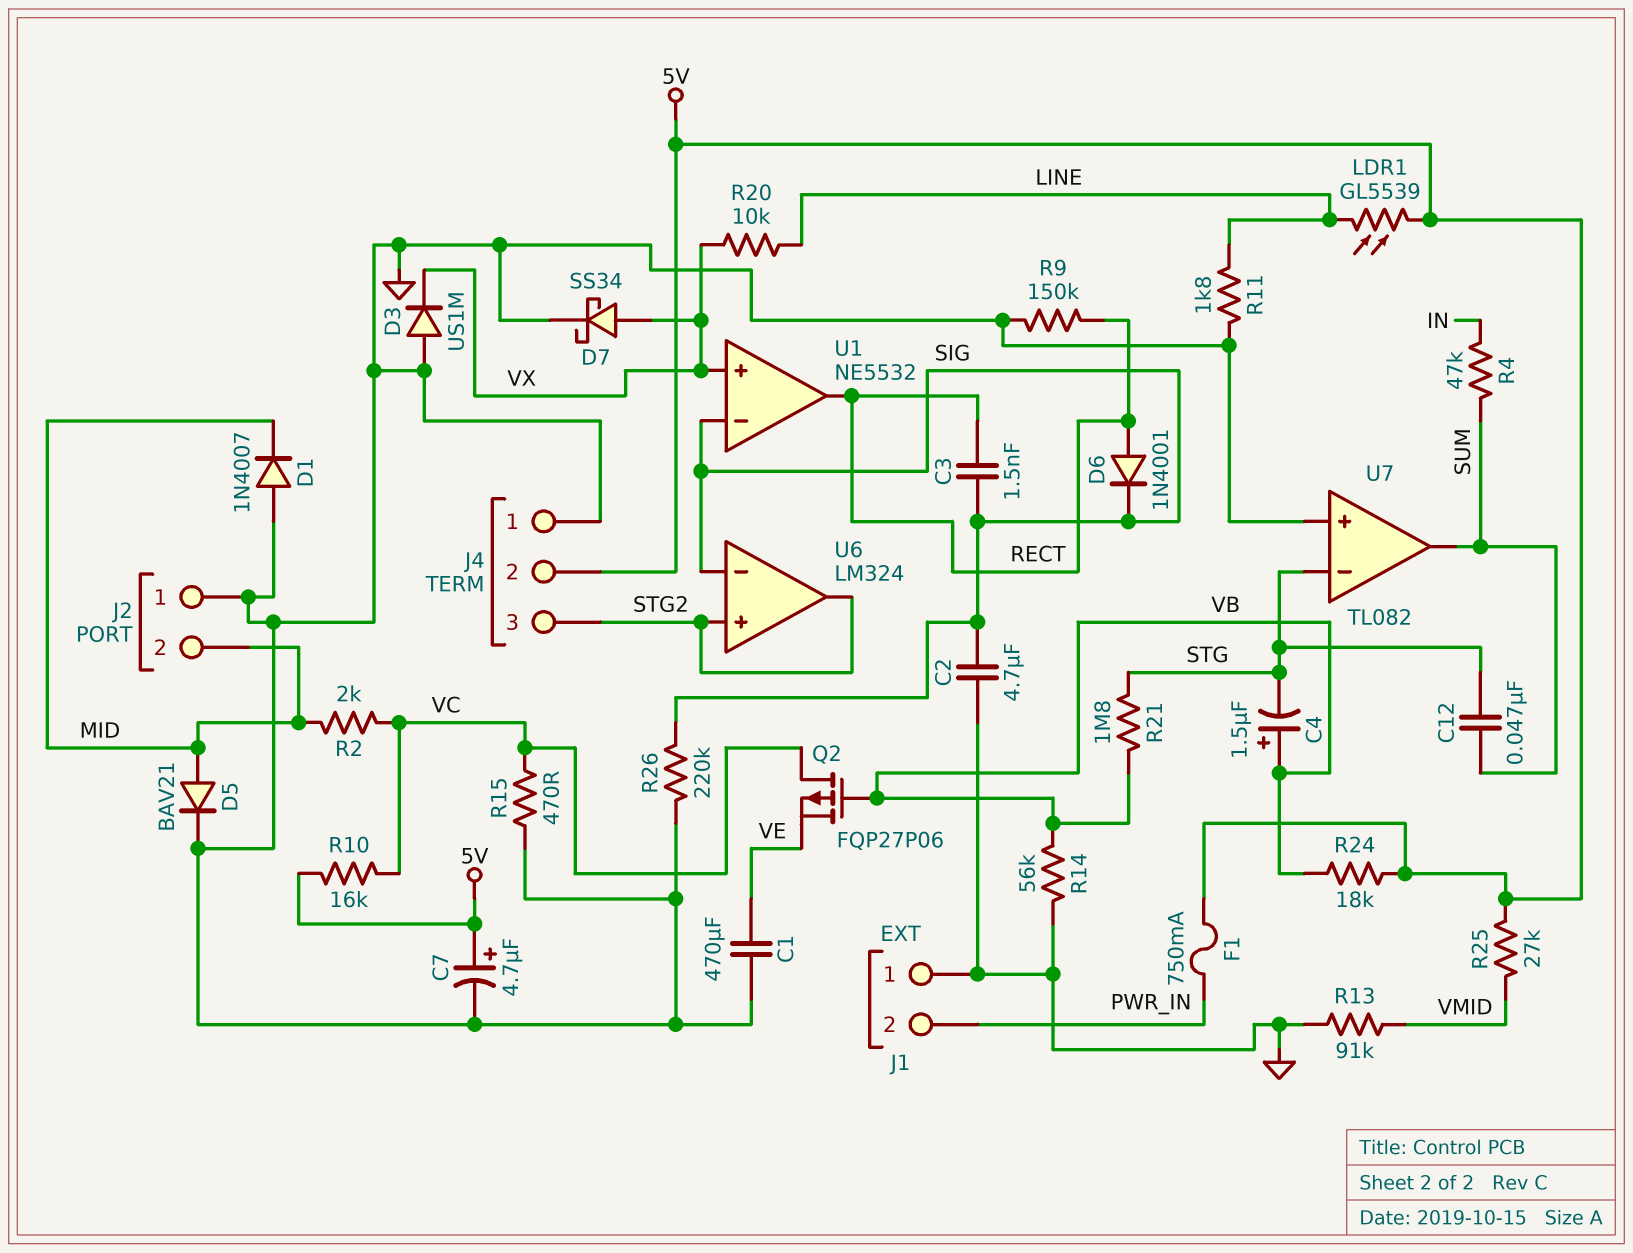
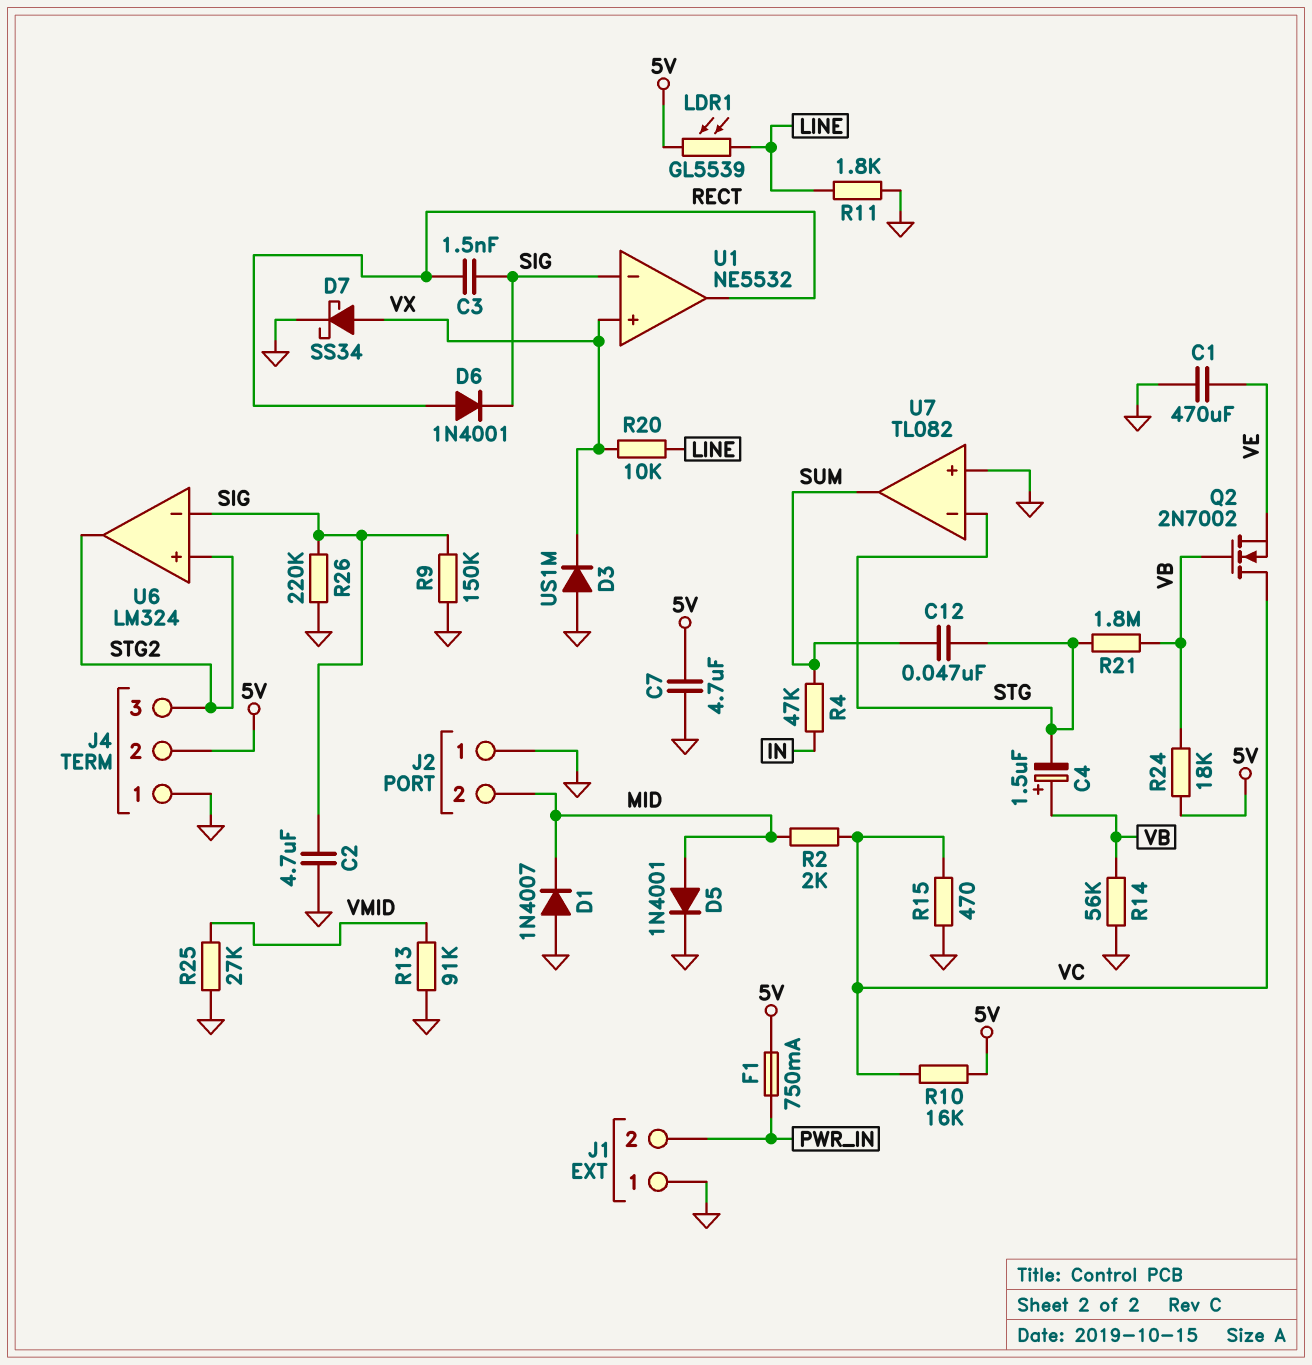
C7: 4.7uF (plus 5V, minus GND) -> 4.7uF (5V, GND)
D5: diode BAV21 (A MID, K GND) -> diode 1N4001 (A MID, K GND)
Q2: PMOS FQP27P06 (G VB, D VC, S VE) -> NMOS 2N7002 (G VB, D VC, S VE)
R9: 150k (GND, RECT) -> 150k (GND, SIG)
R25: 27k (5V, VMID) -> 27k (GND, VMID)

